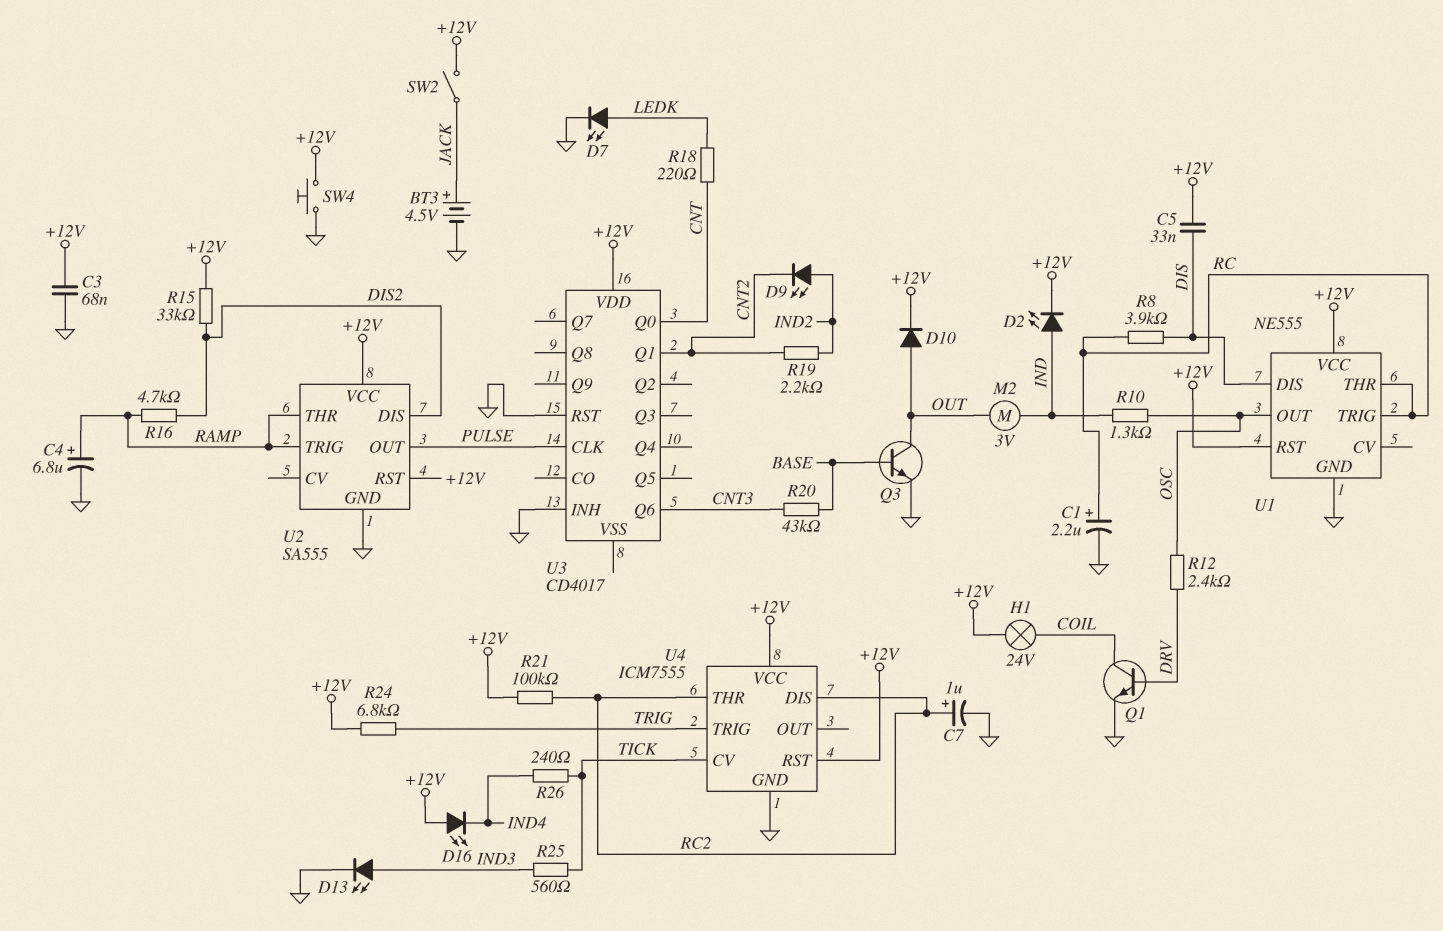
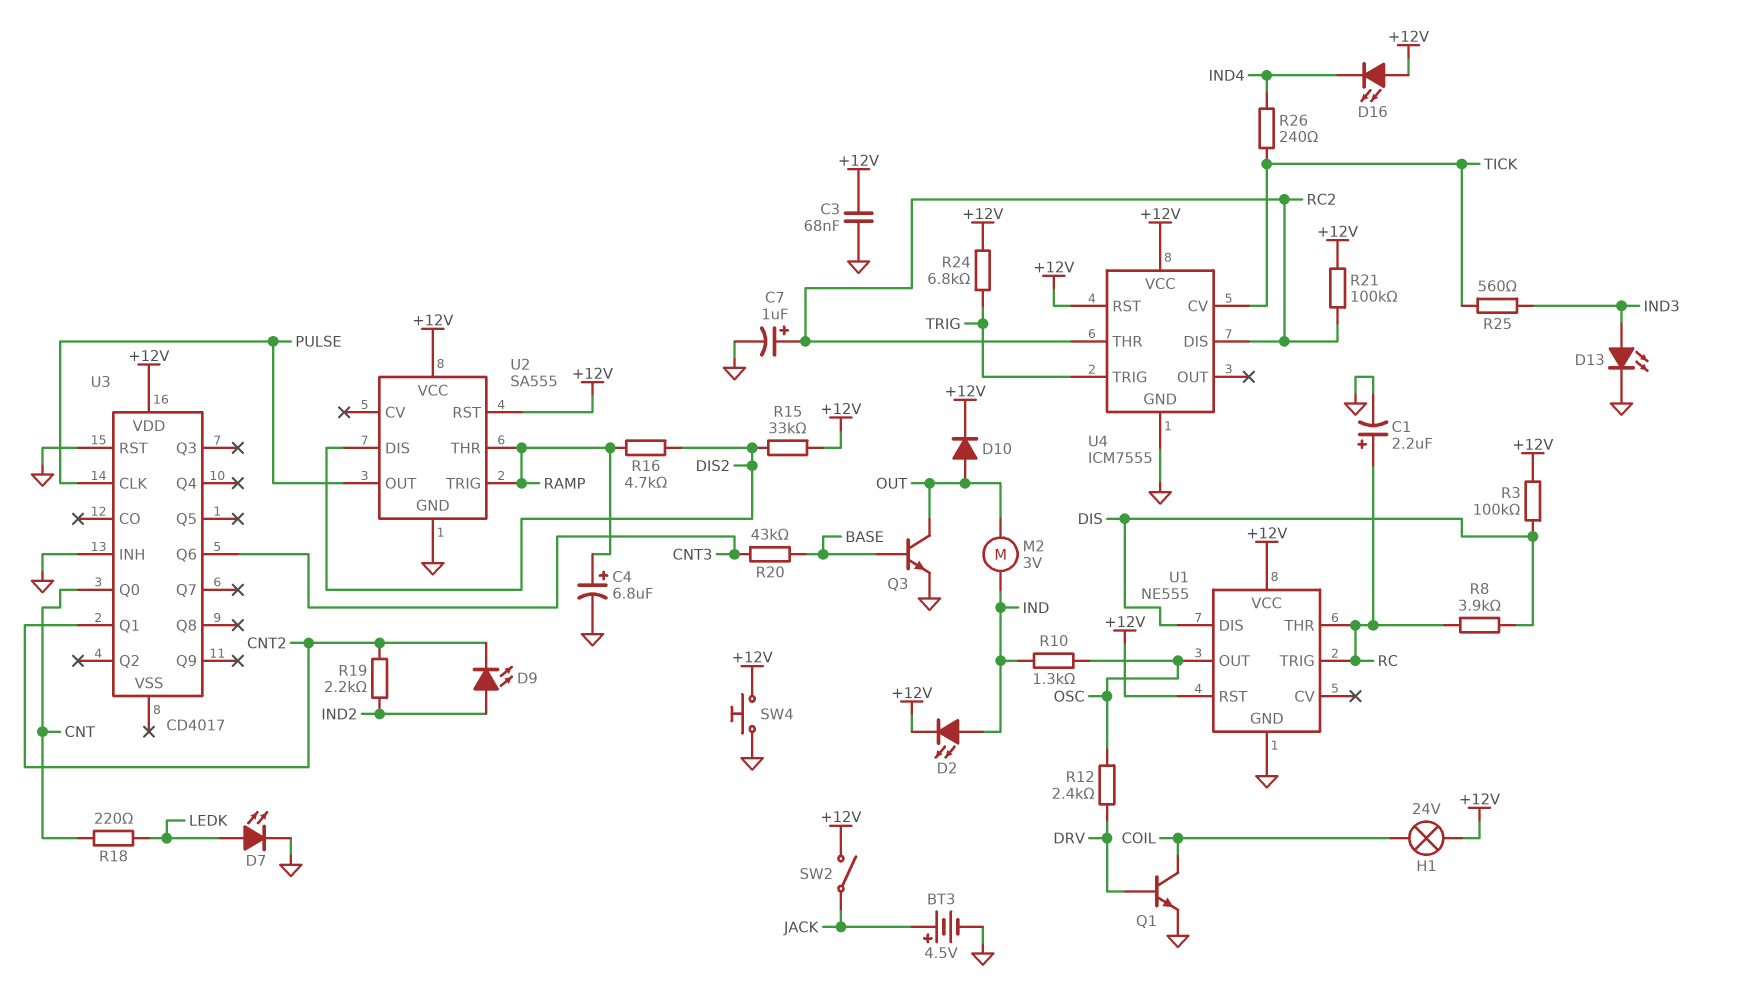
C5: 33nF (+12V, DIS) -> none
R3: none -> 100k (+12V, DIS)

